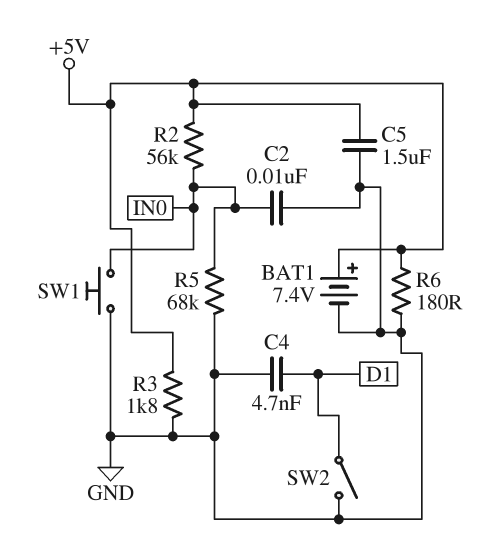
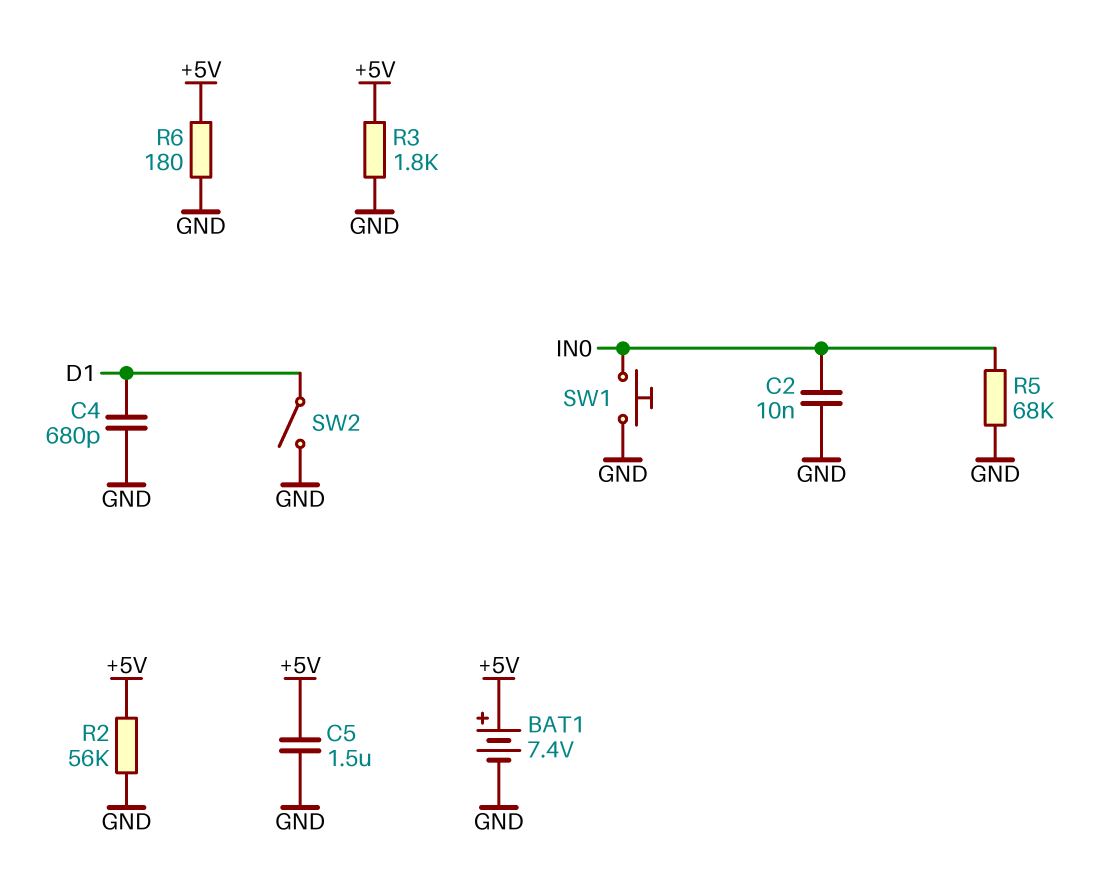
C4: 4.7nF (D1, GND) -> 680pF (D1, GND)
R2: 56k (+5V, IN0) -> 56k (+5V, GND)

